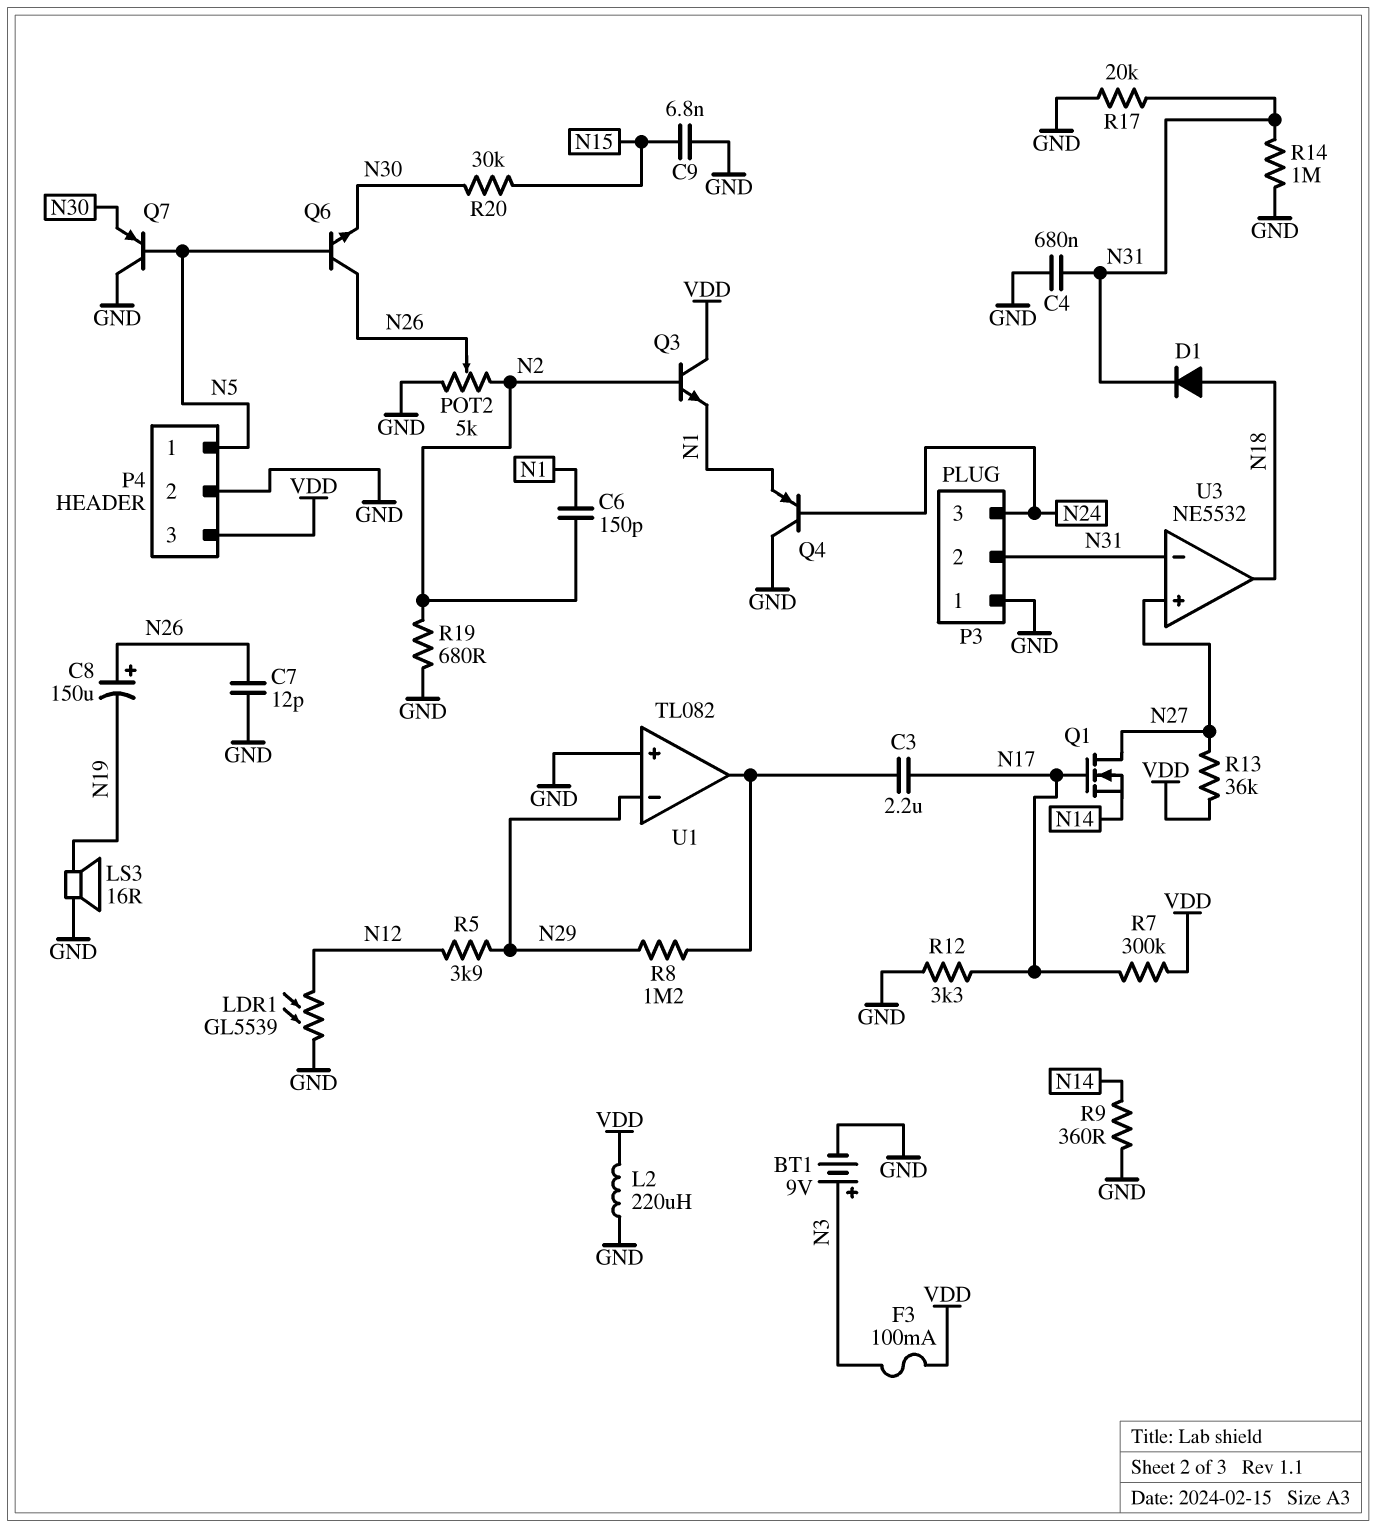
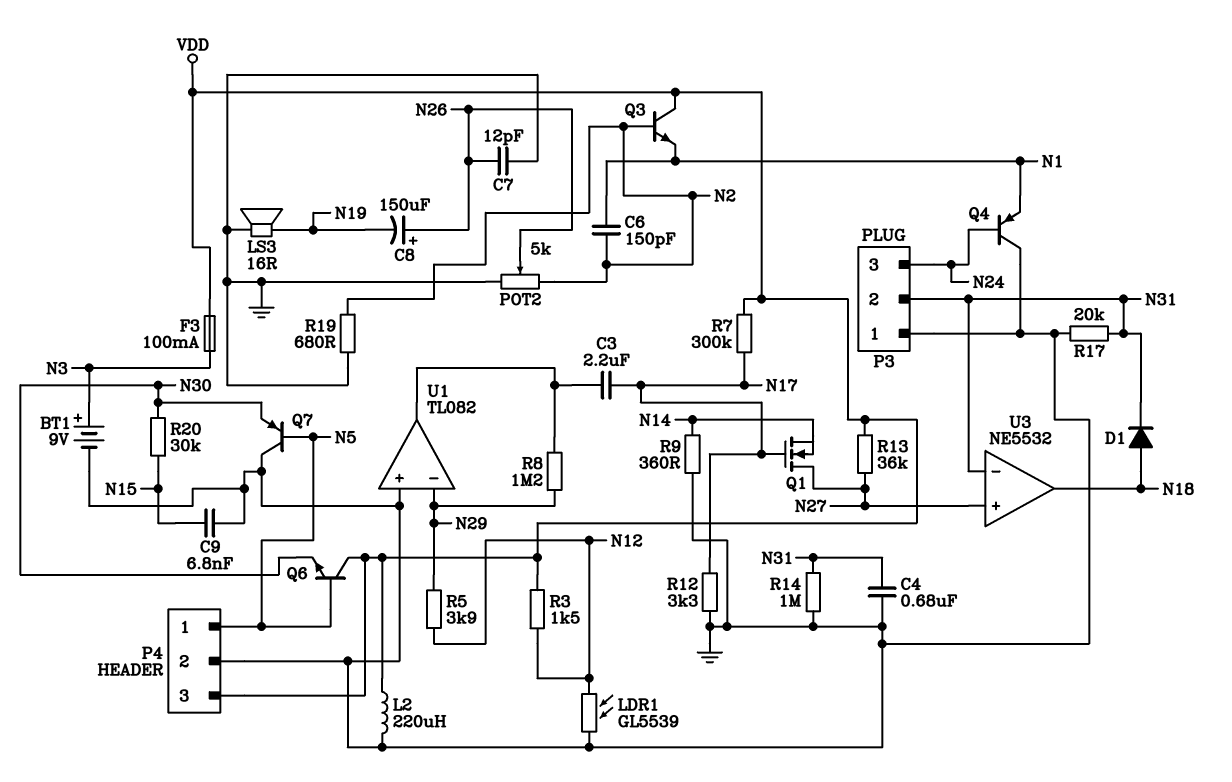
Q6: NPN (B N5, C N26, E N30) -> NPN (B N5, C VDD, E N30)
R3: none -> 1.5k (N12, VDD)

